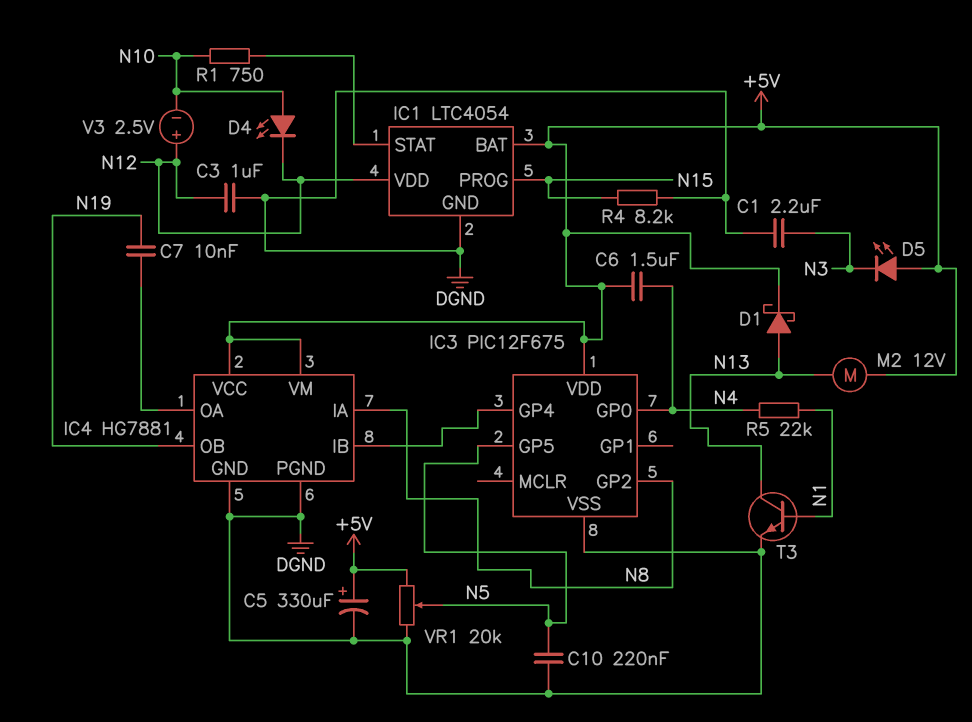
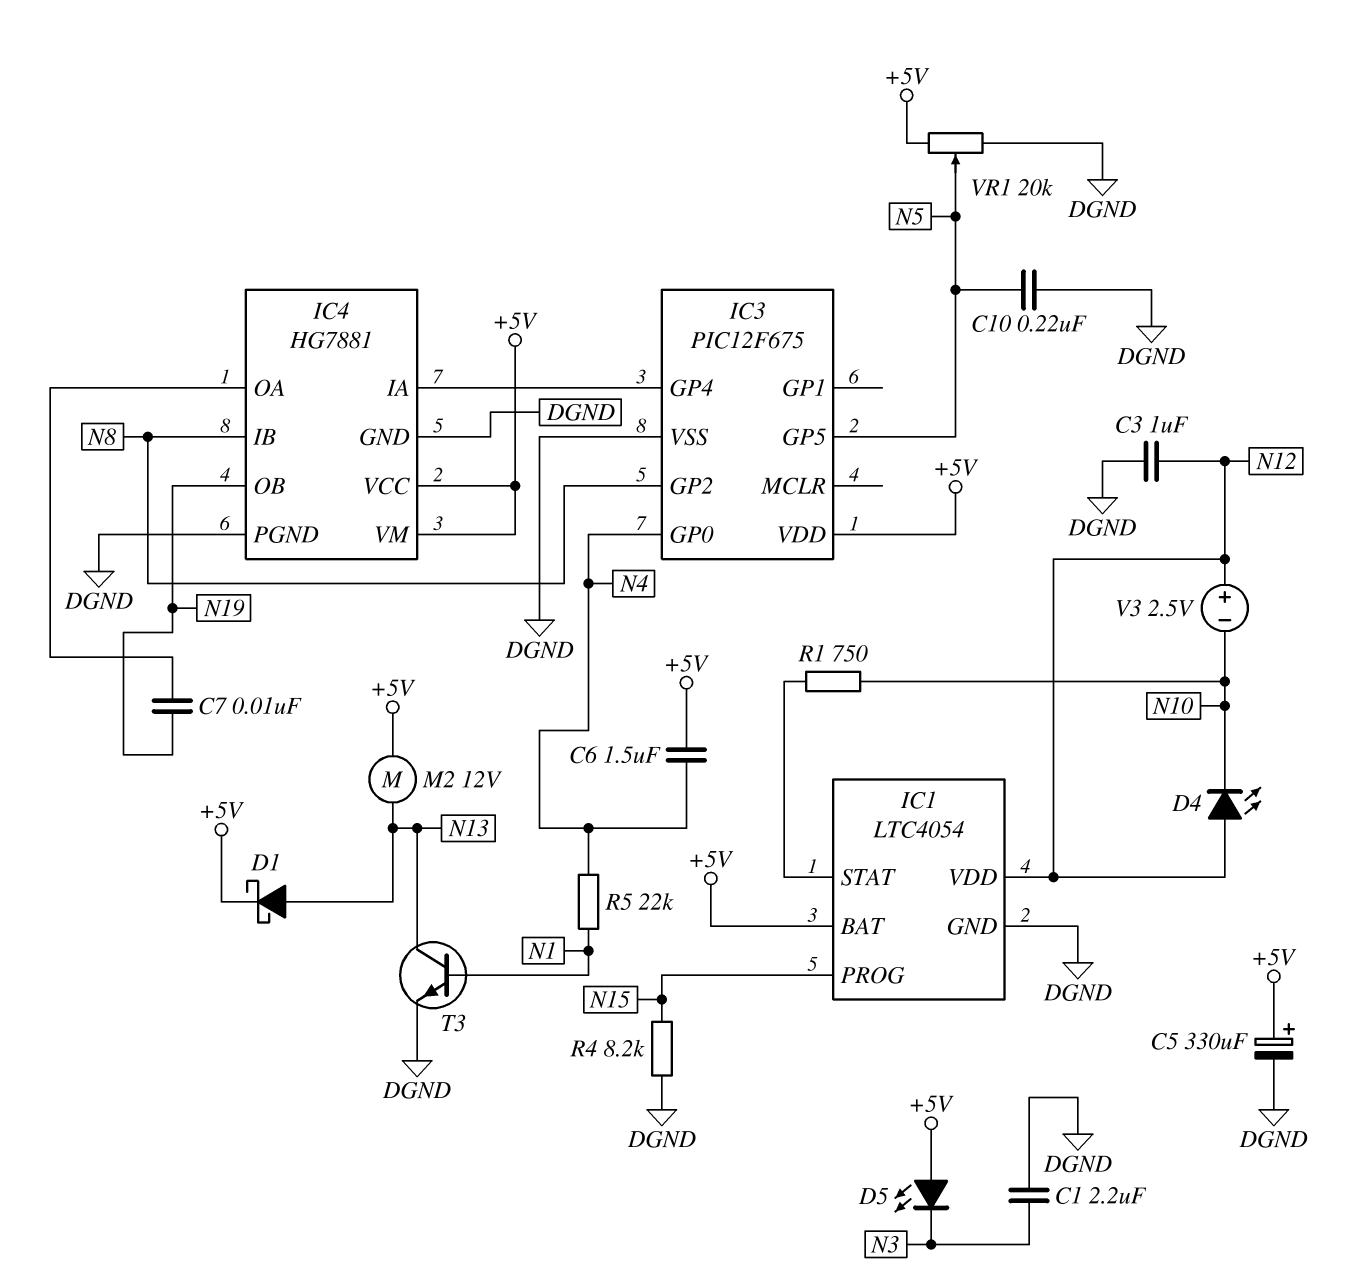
D4: LED (A N10, K N12) -> LED (A N12, K N10)
IC4 pin IA: N8 -> IC3/GP4
IC4 pin IB: IC3/GP4 -> N8

